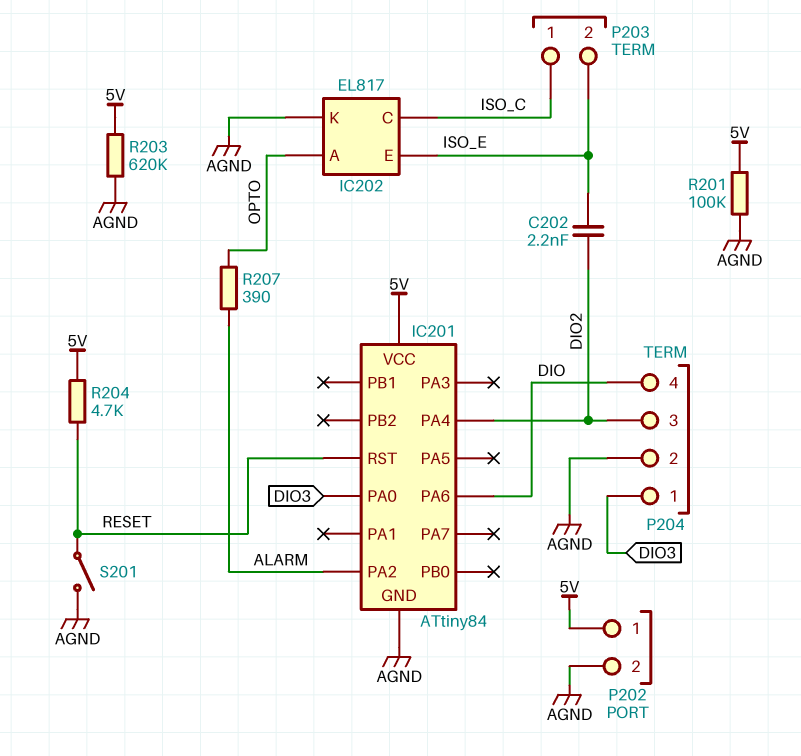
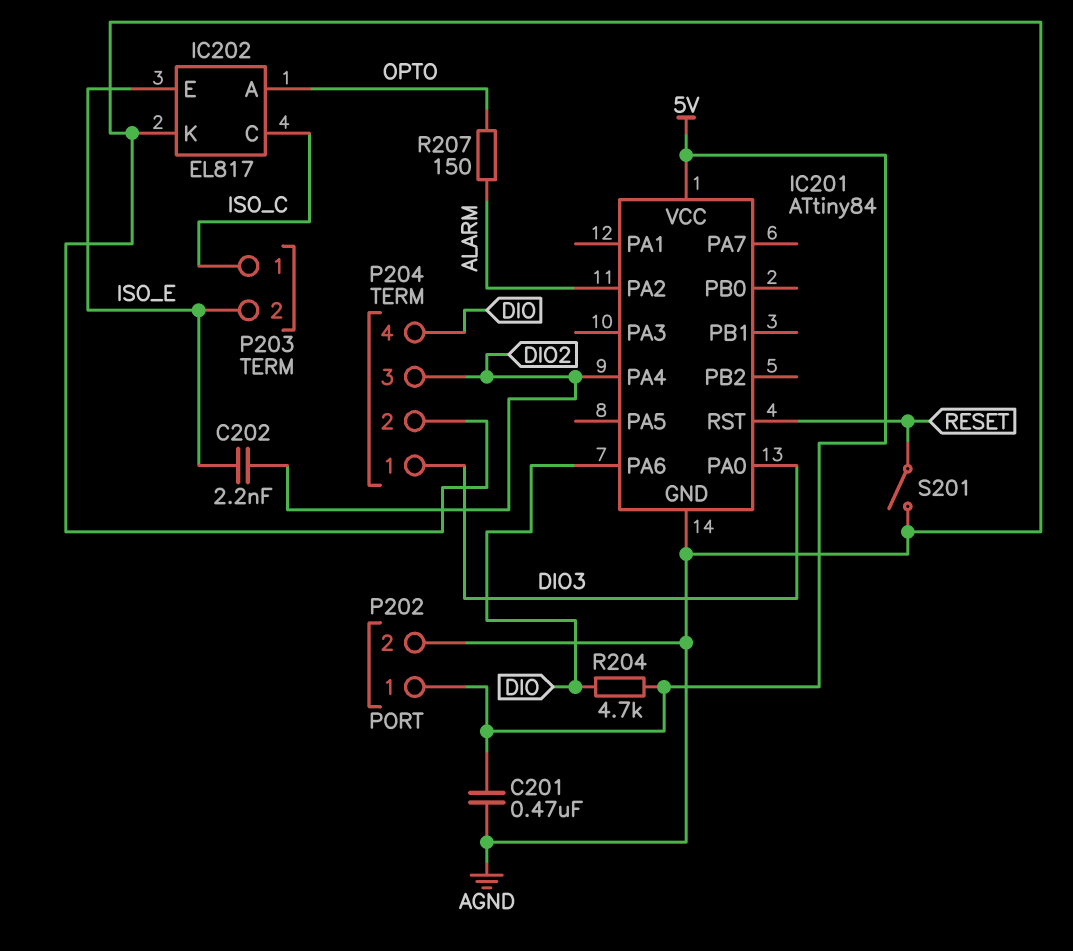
C201: none -> 470nF (5V, AGND)
R201: 100k (5V, AGND) -> none
R203: 620k (5V, AGND) -> none
R204: 4.7k (5V, RESET) -> 4.7k (5V, DIO)
R207: 390 (ALARM, OPTO) -> 150 (ALARM, OPTO)

